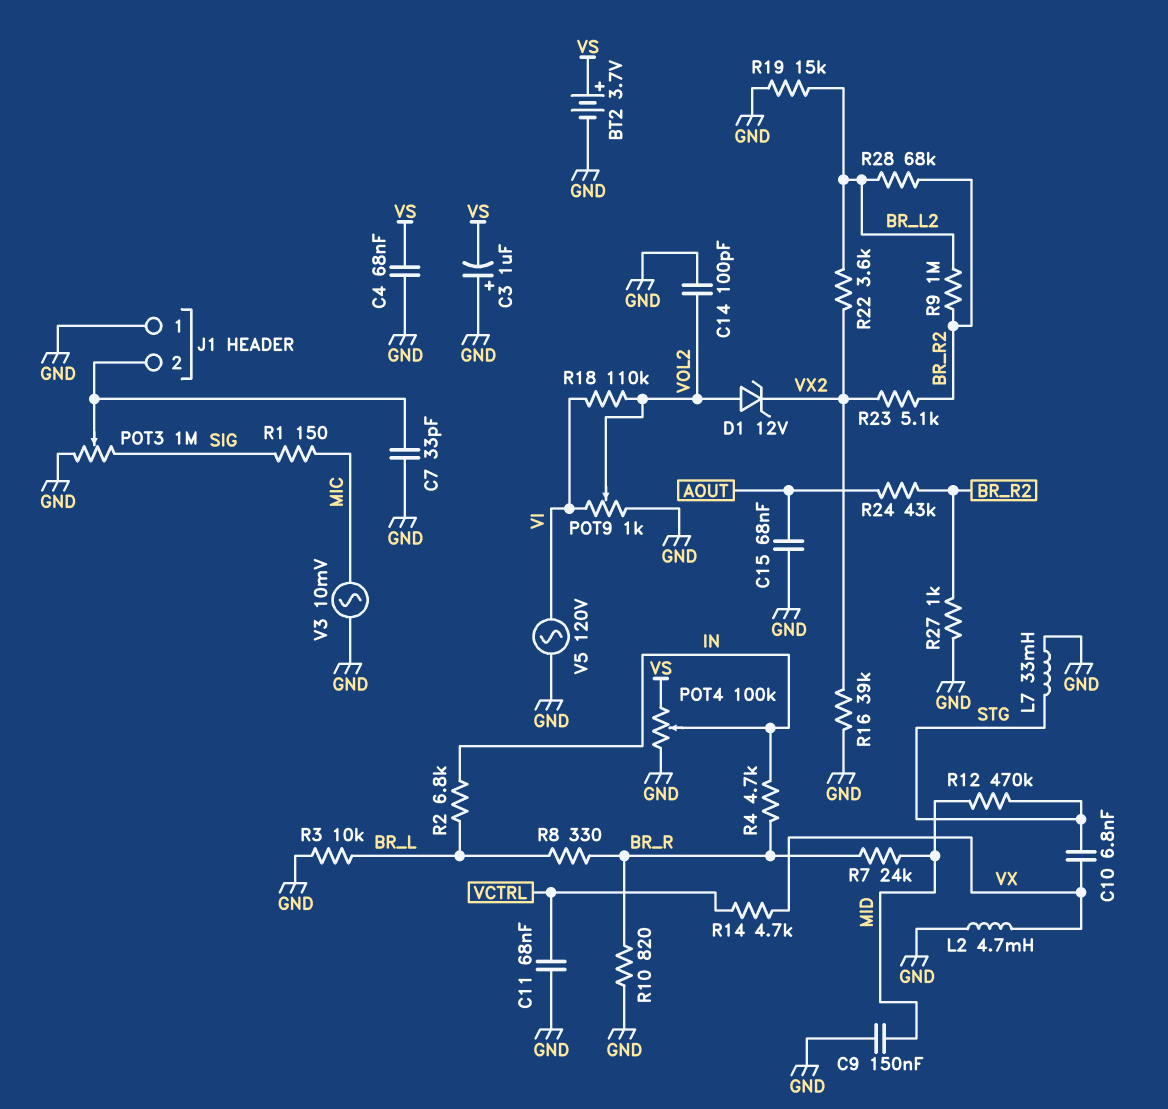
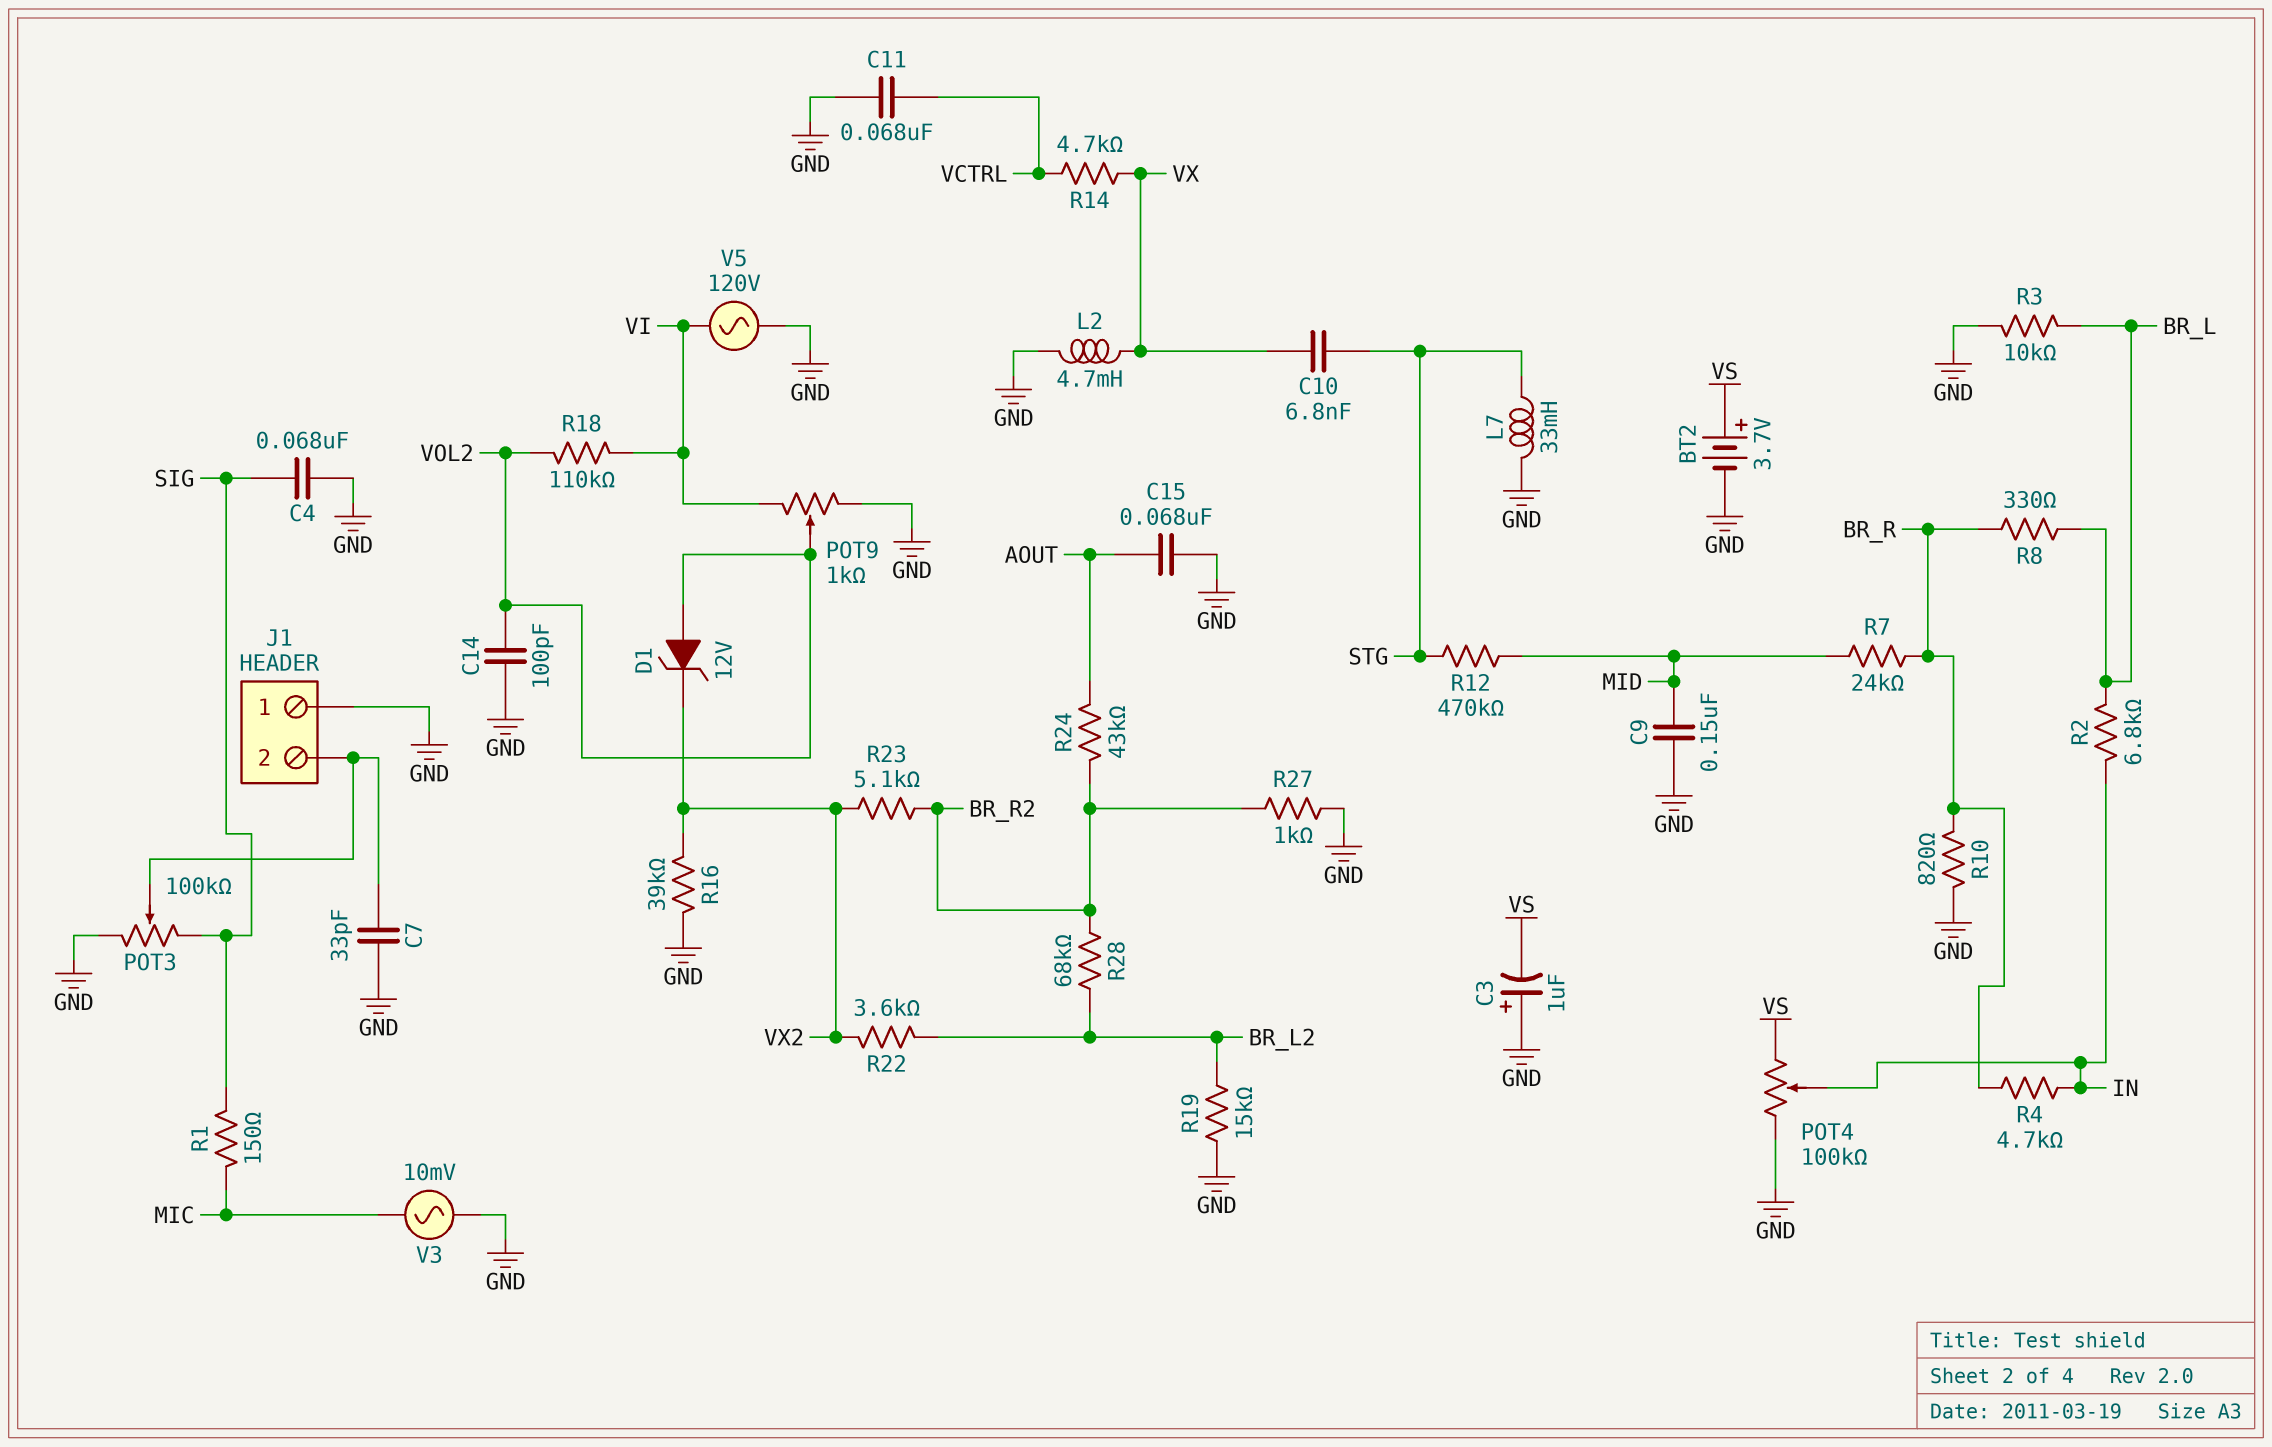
C4: 68nF (GND, VS) -> 68nF (GND, SIG)
POT3: 1M (GND, SIG, wiper J1/2) -> 100k (GND, SIG, wiper J1/2)
R9: 1M (BR_L2, BR_R2) -> none

